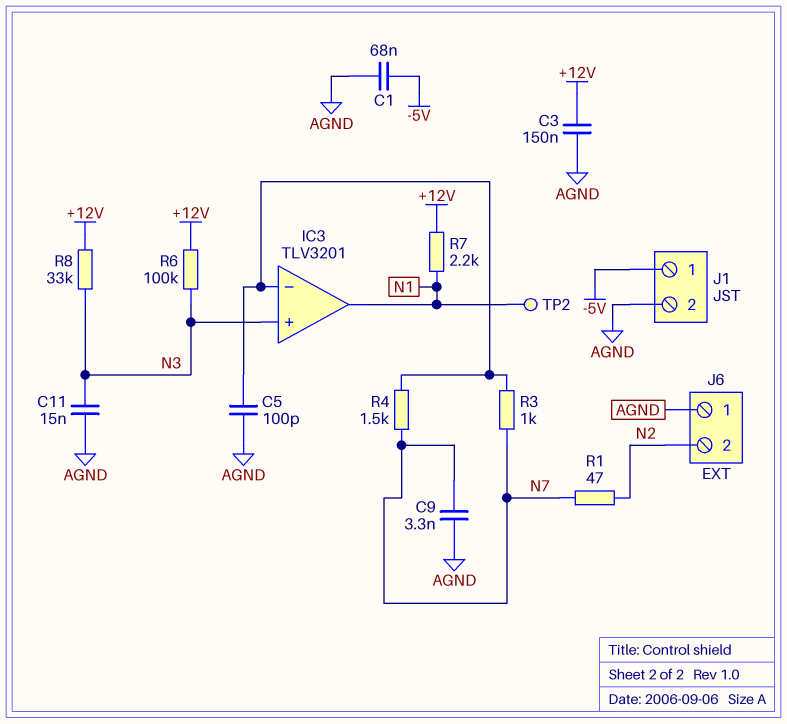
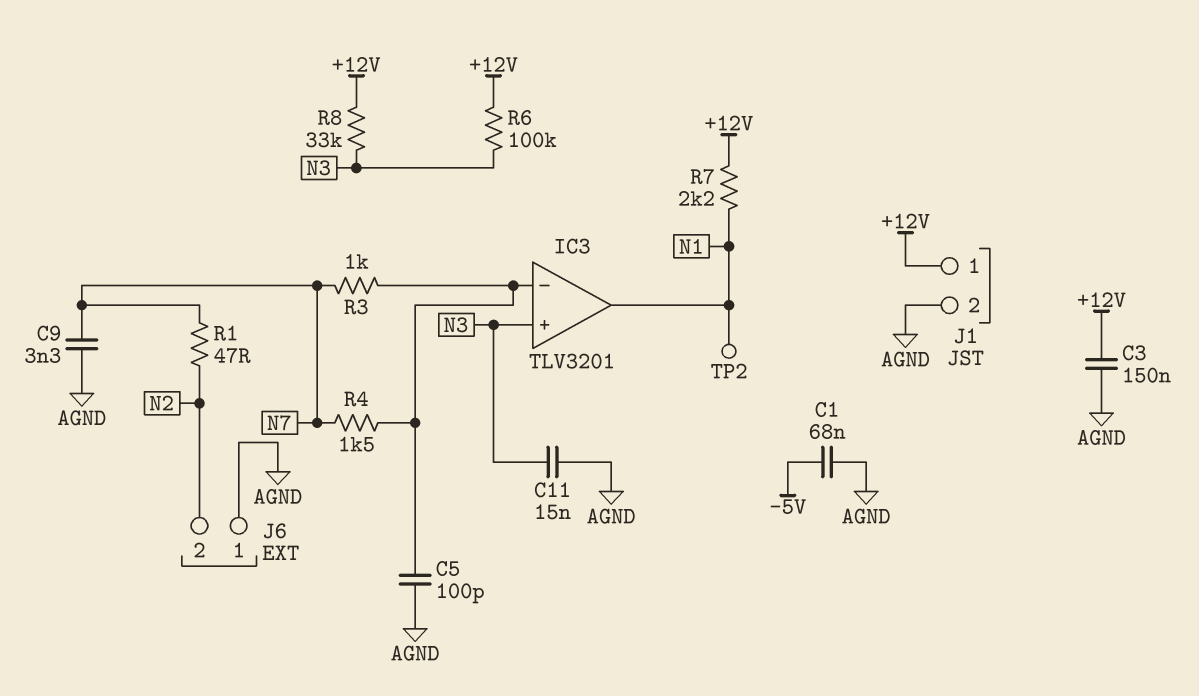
J1 pin 1: -5V -> +12V

